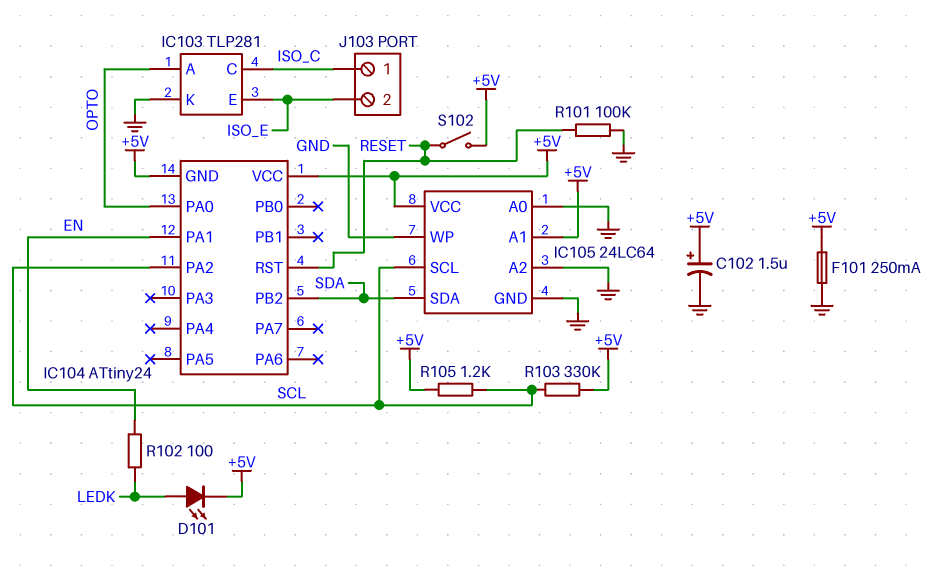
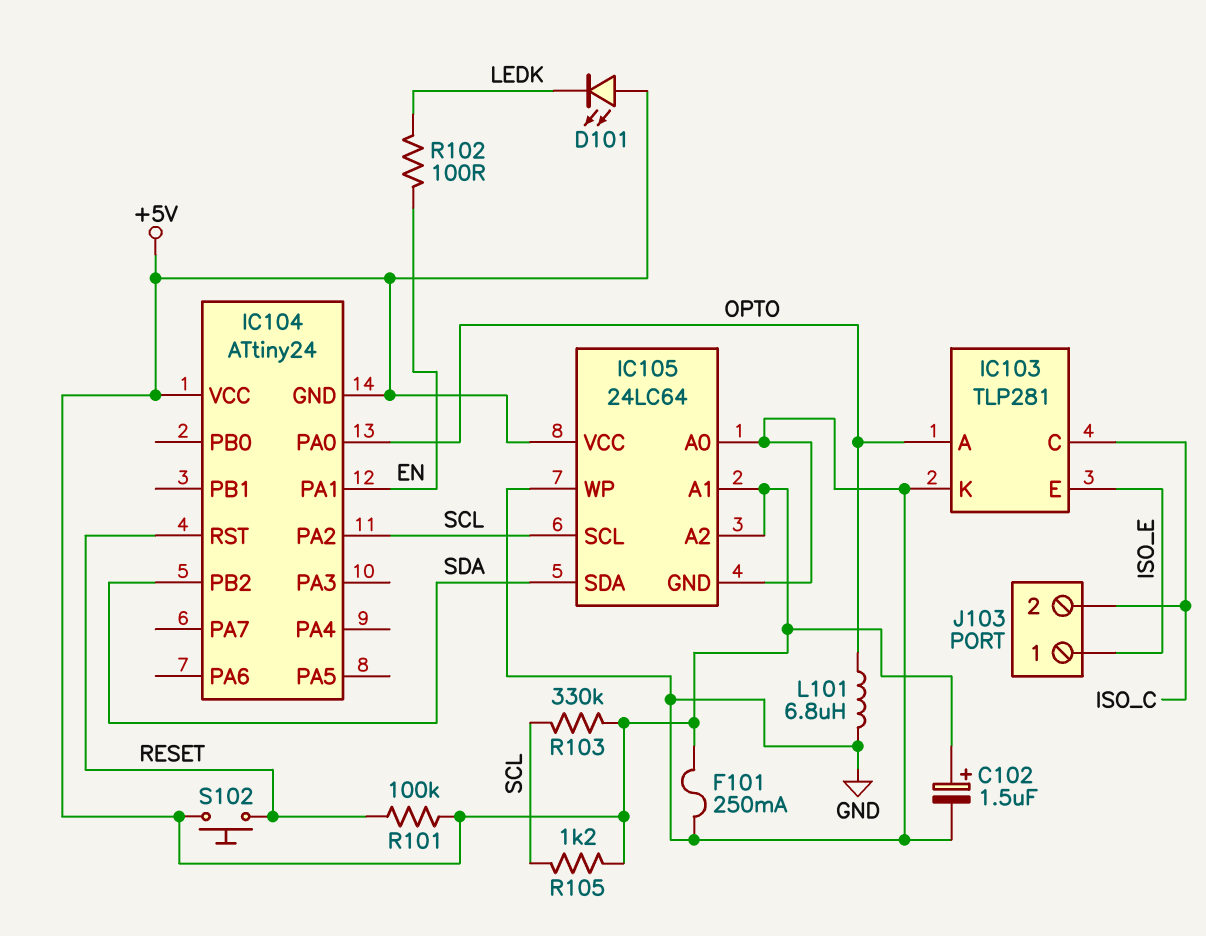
D101: LED (A LEDK, K +5V) -> LED (A +5V, K LEDK)
IC105 pin A2: GND -> +5V
J103 pin 1: ISO_C -> ISO_E
J103 pin 2: ISO_E -> ISO_C
L101: none -> 6.8uH (GND, OPTO)
R101: 100k (GND, RESET) -> 100k (+5V, RESET)
S102: switch (+5V, RESET) -> button (+5V, RESET)

